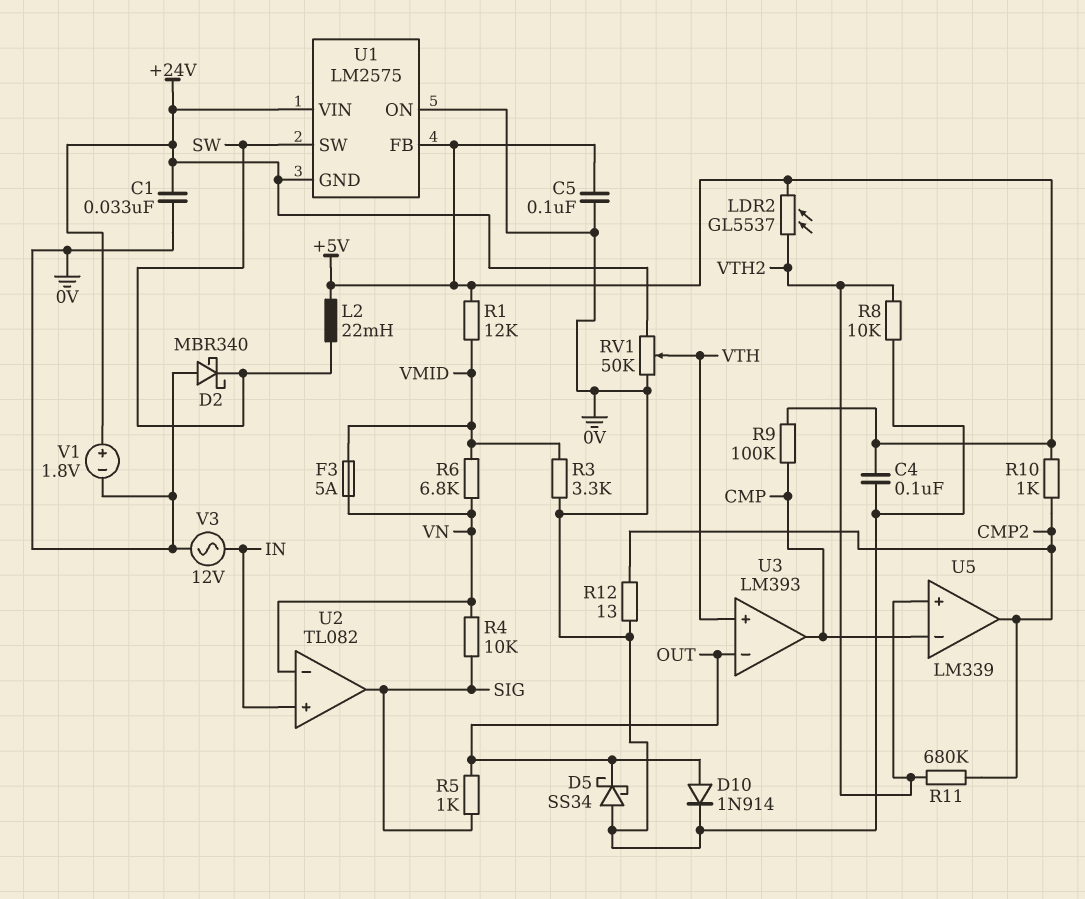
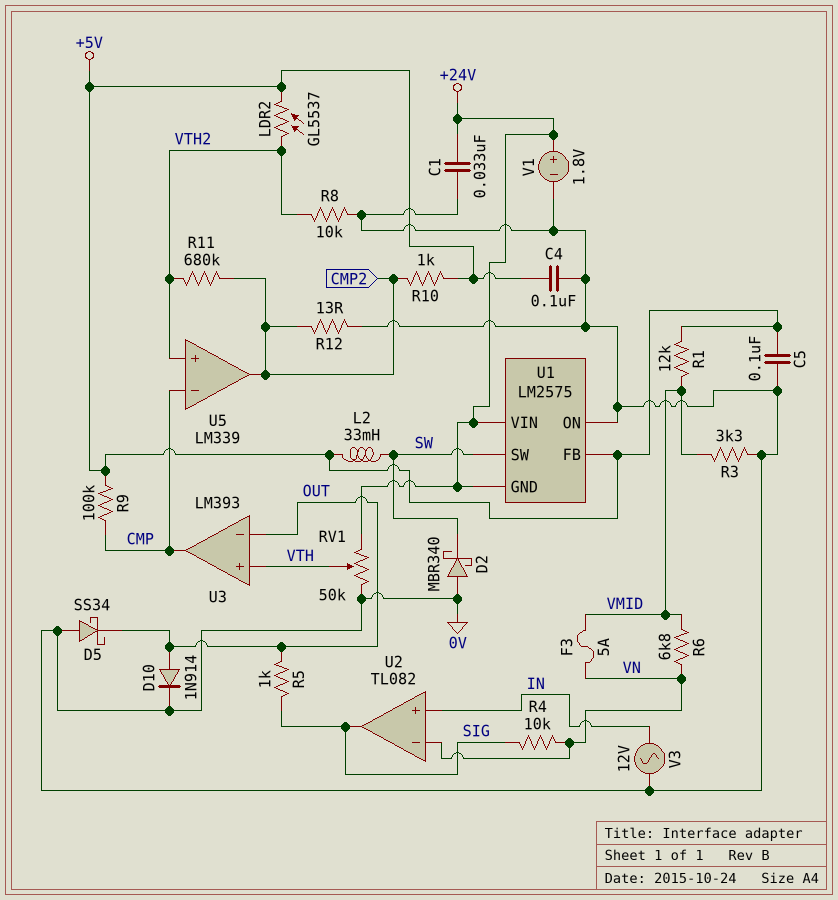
L2: 22mH (+5V, SW) -> 33mH (+5V, SW)

